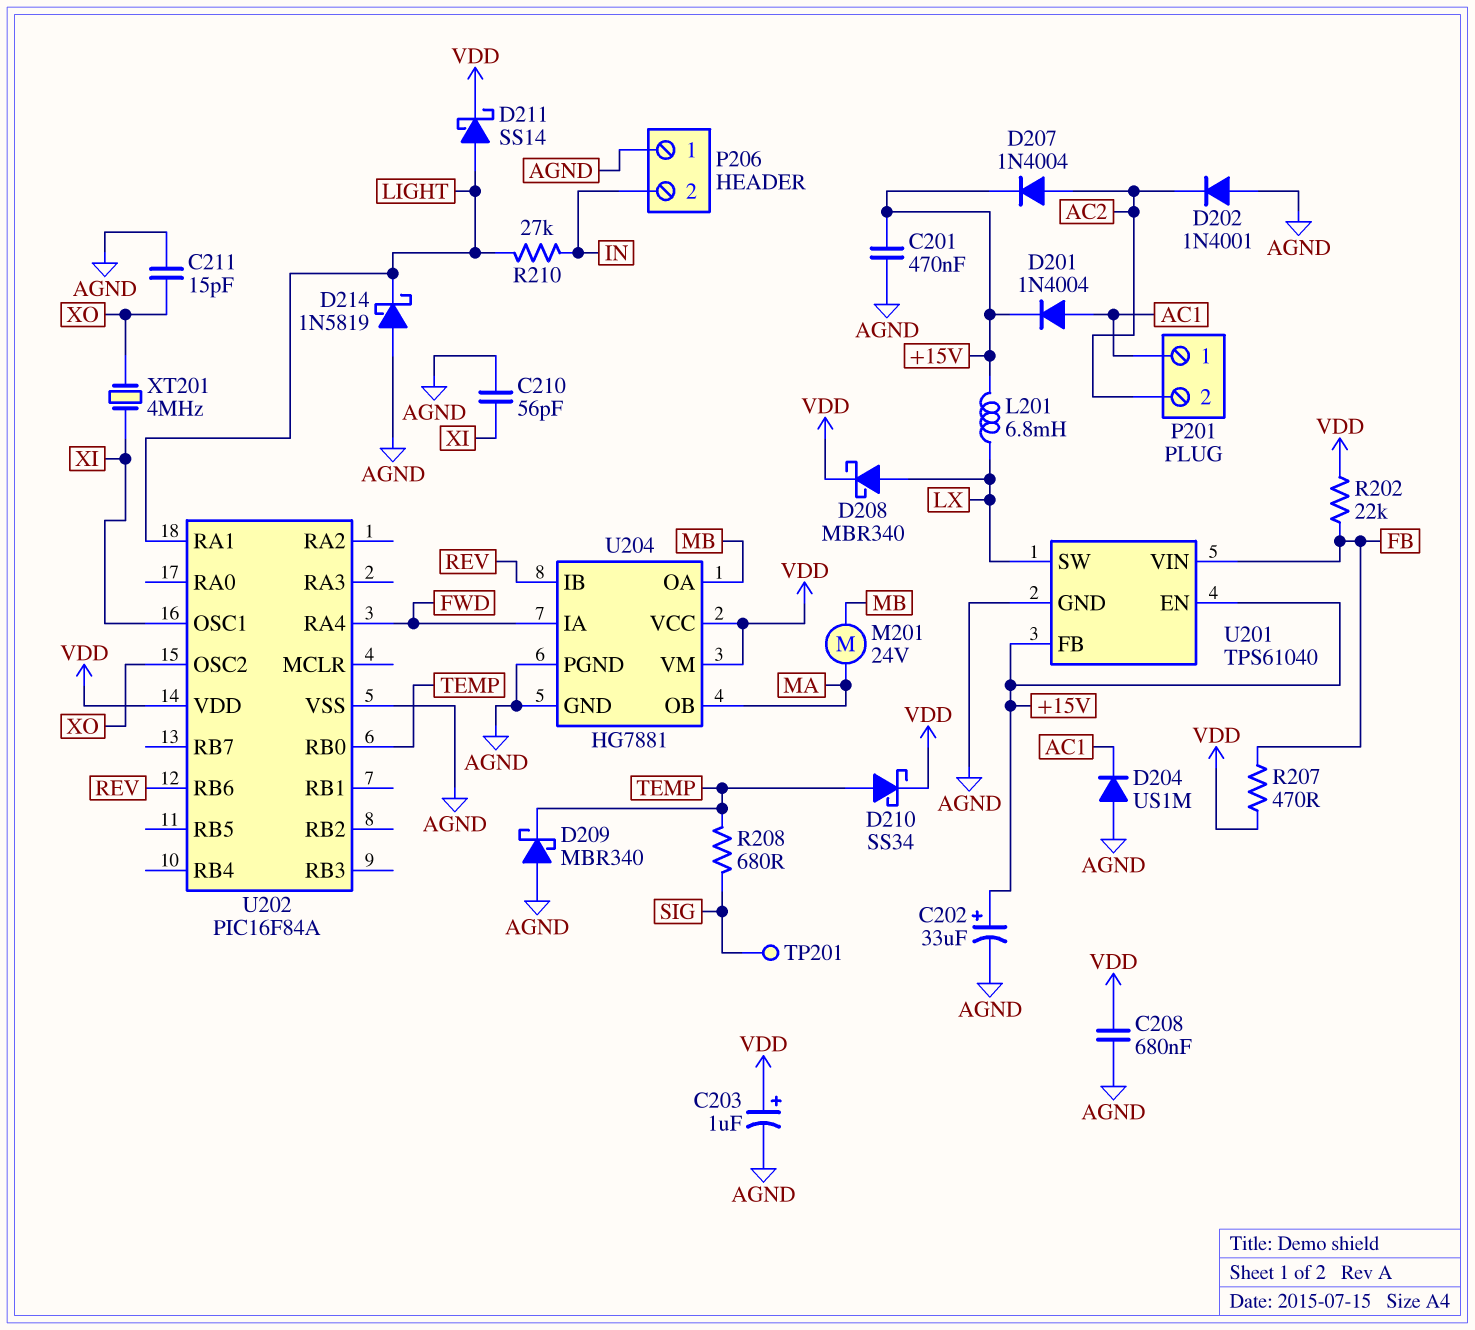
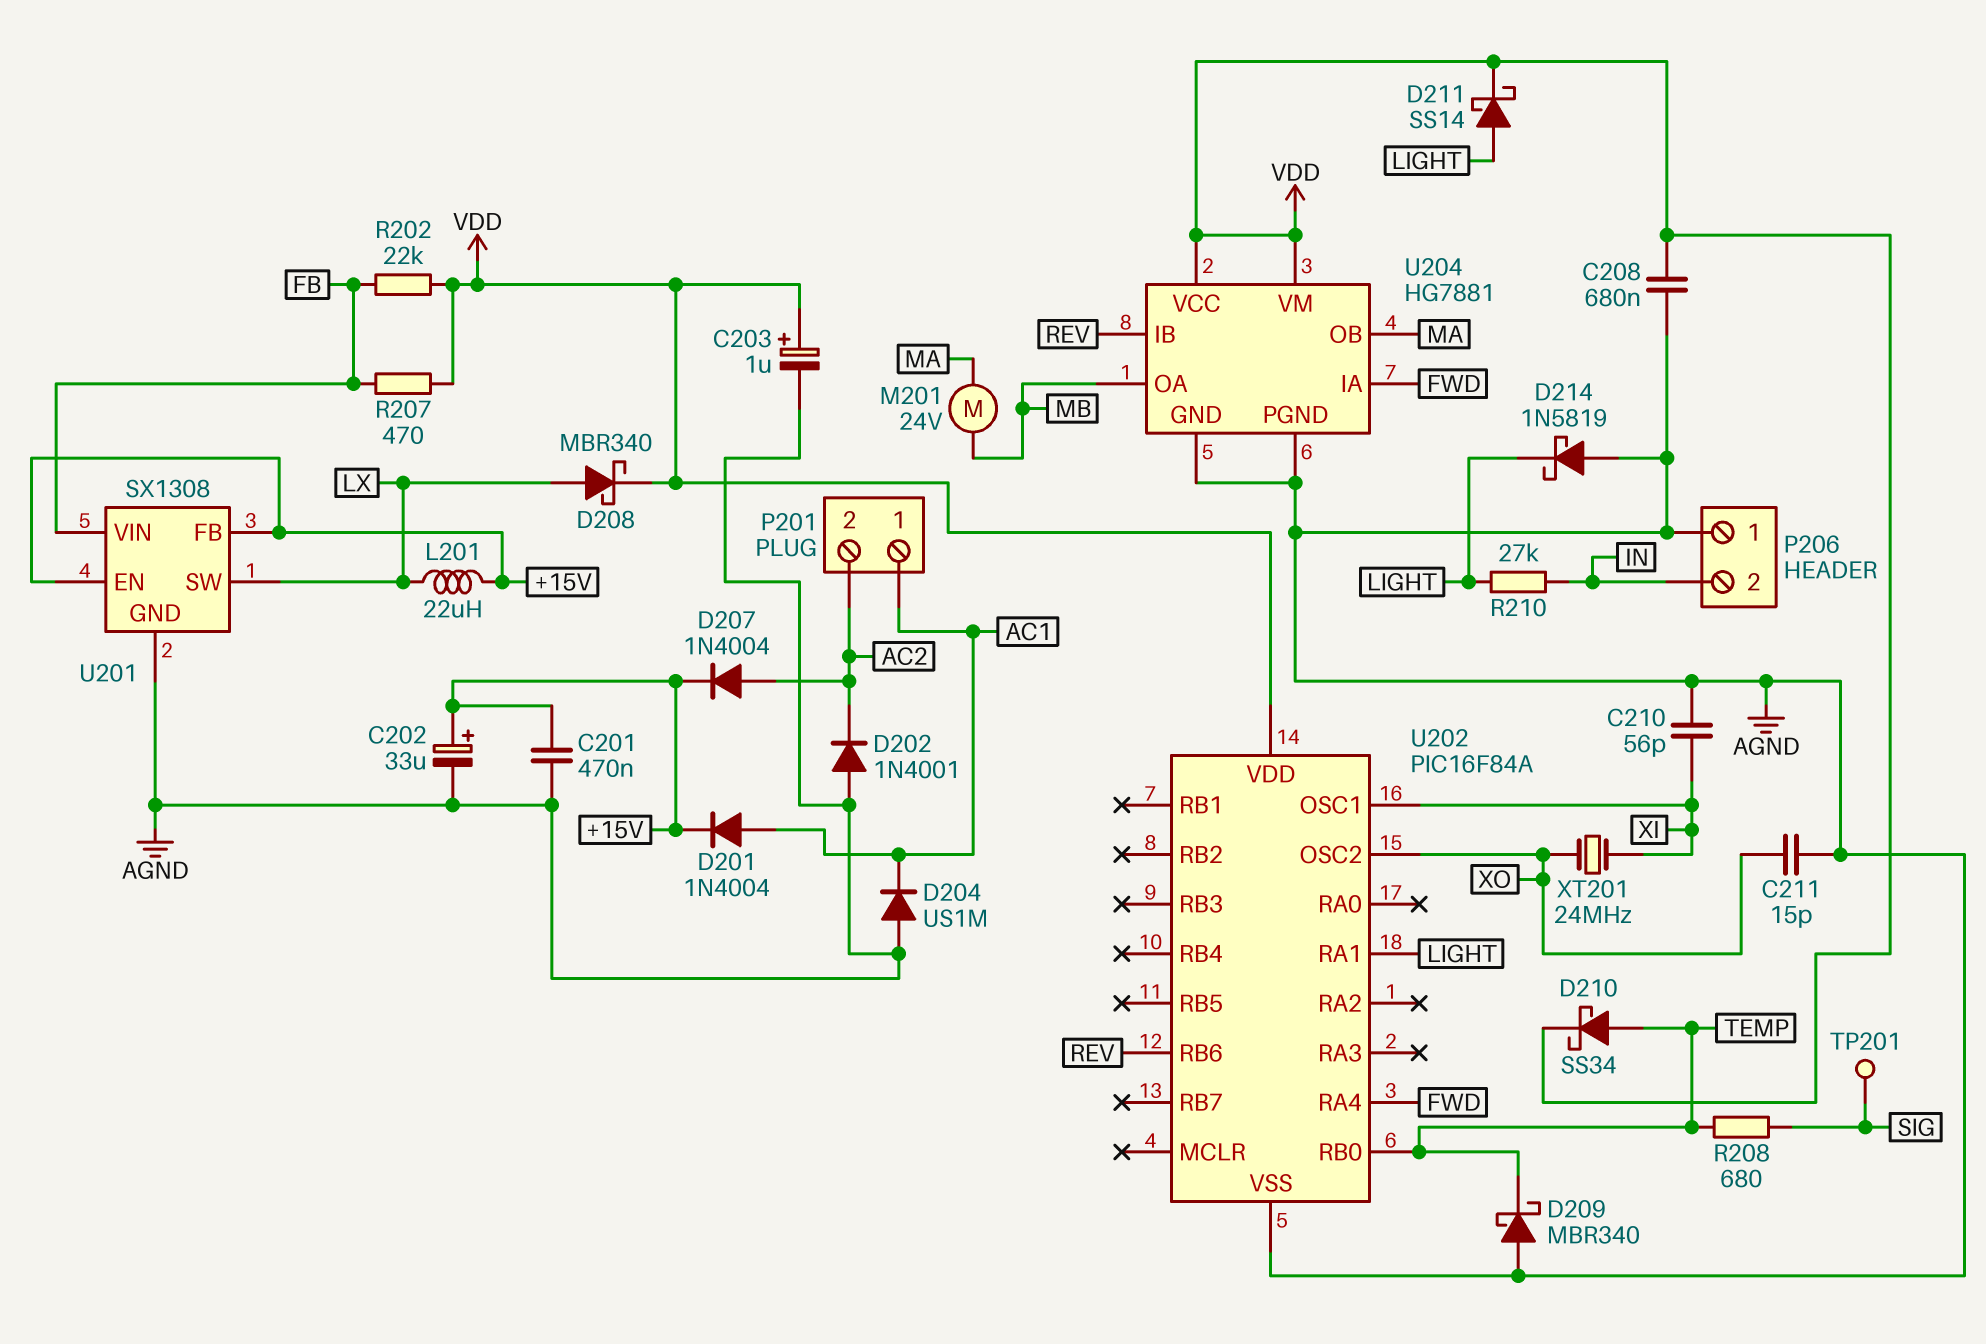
L201: 6.8mH (+15V, LX) -> 22uH (+15V, LX)
U201: TPS61040 -> SX1308
XT201: 4MHz (XI, XO) -> 24MHz (XI, XO)

